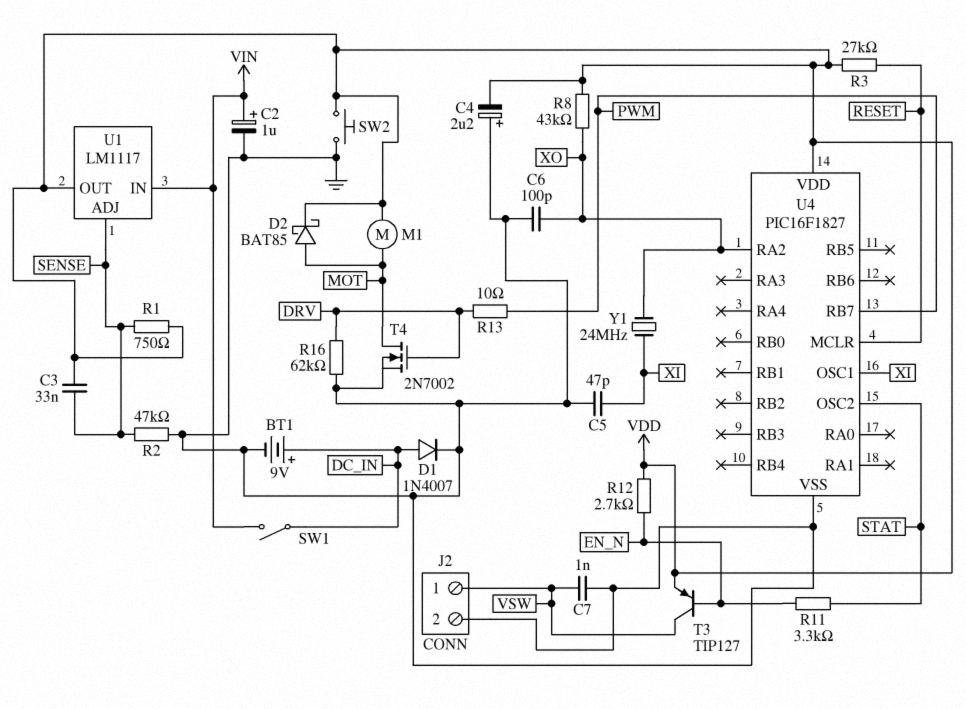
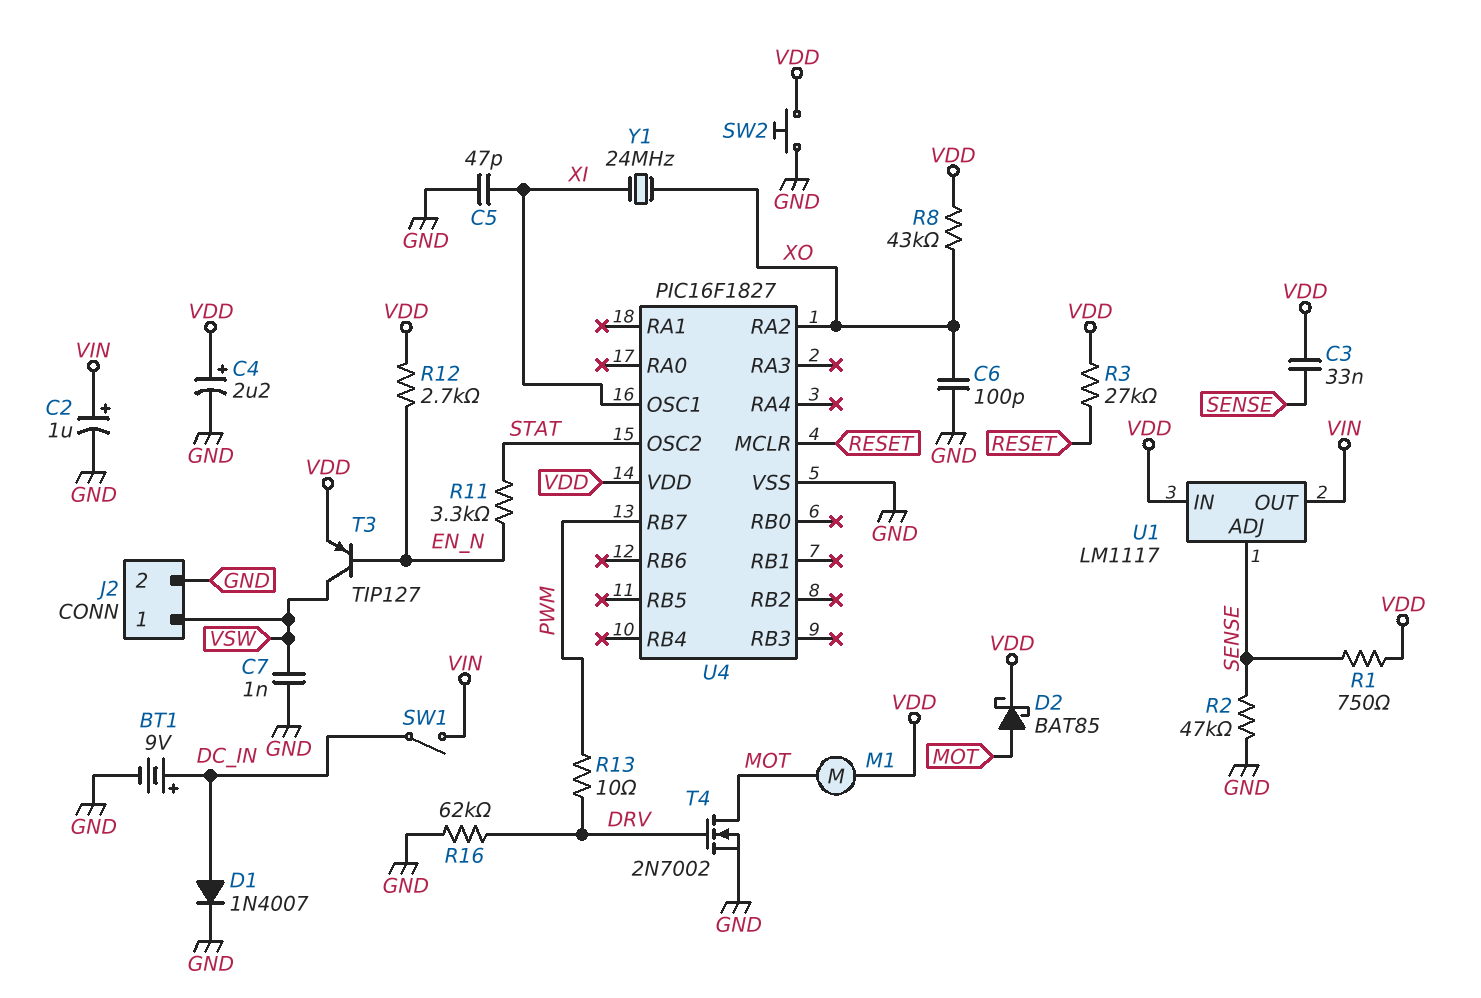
C4: 2.2uF (plus GND, minus VDD) -> 2.2uF (plus VDD, minus GND)
U1 pin IN: VIN -> VDD
U1 pin OUT: VDD -> VIN

